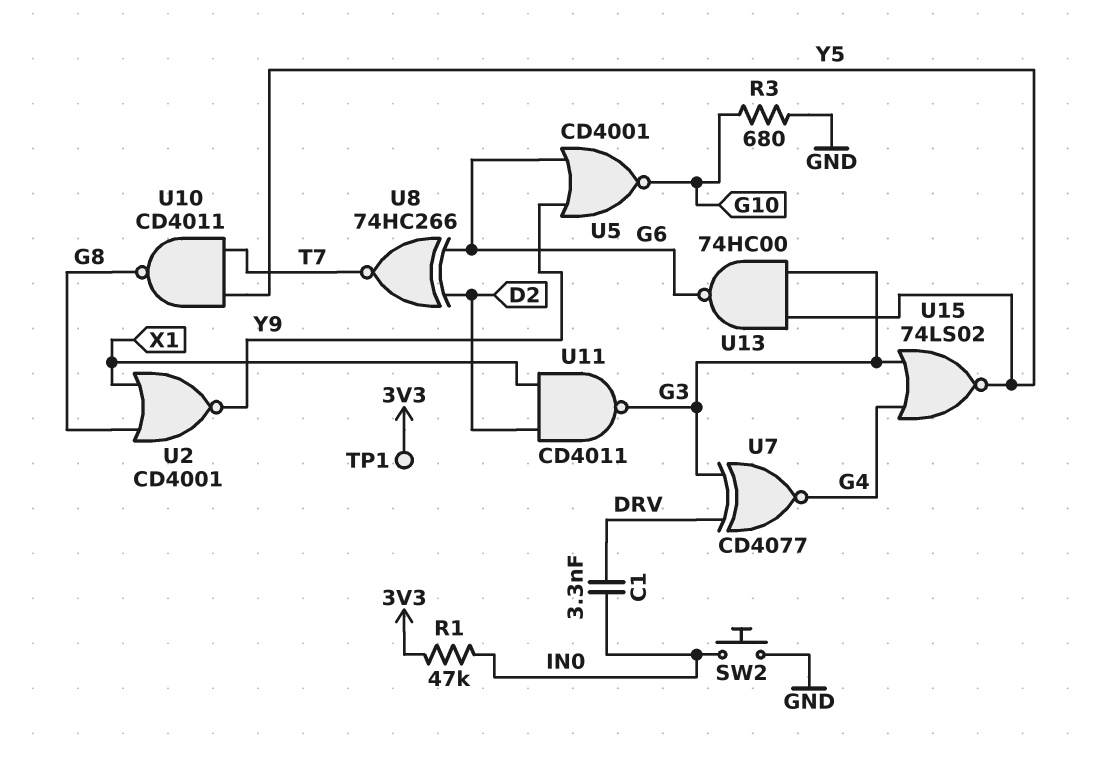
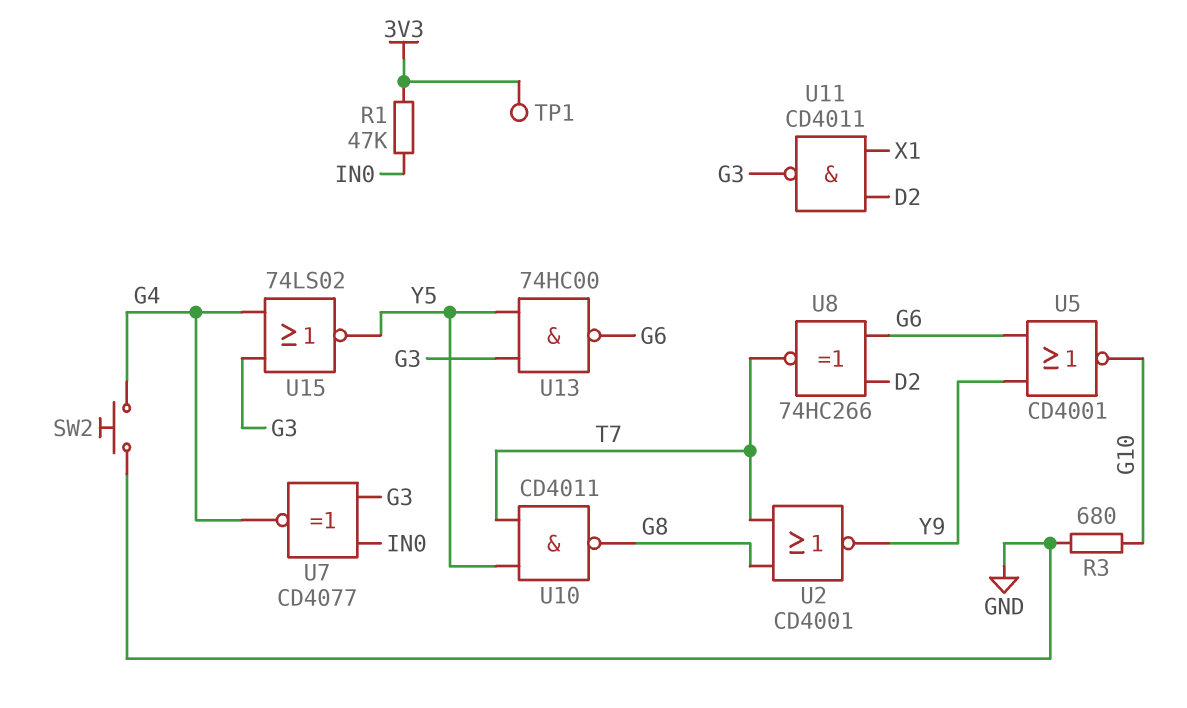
C1: 3.3nF (DRV, IN0) -> none
SW2: button (GND, IN0) -> button (G4, GND)
U2: NOR CD4001 (in G8, in X1, out Y9) -> NOR CD4001 (in G8, in T7, out Y9)
U7: XNOR CD4077 (in DRV, in G3, out G4) -> XNOR CD4077 (in G3, in IN0, out G4)

